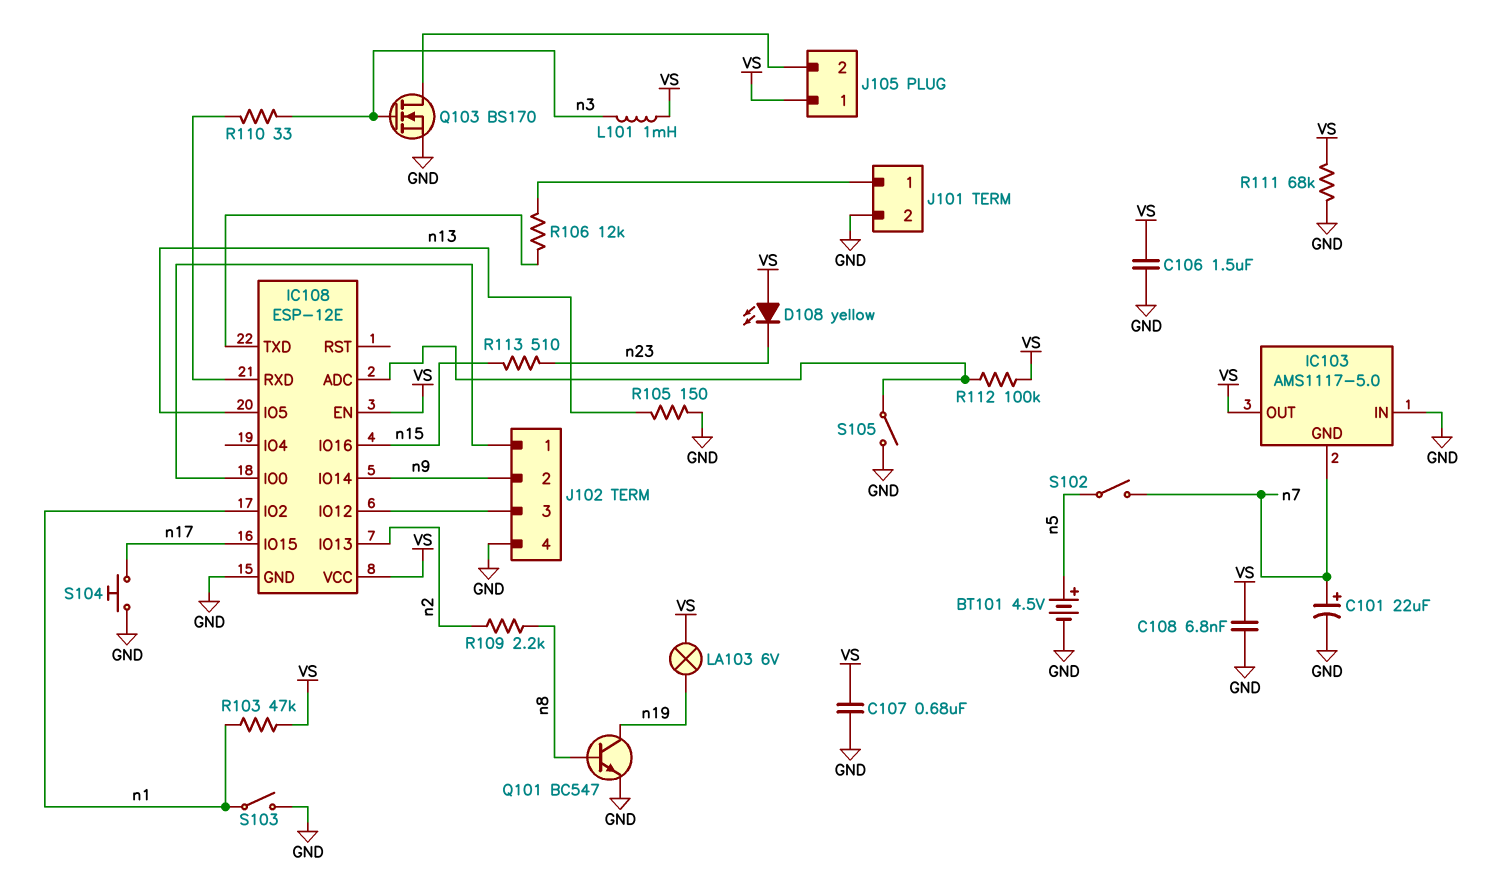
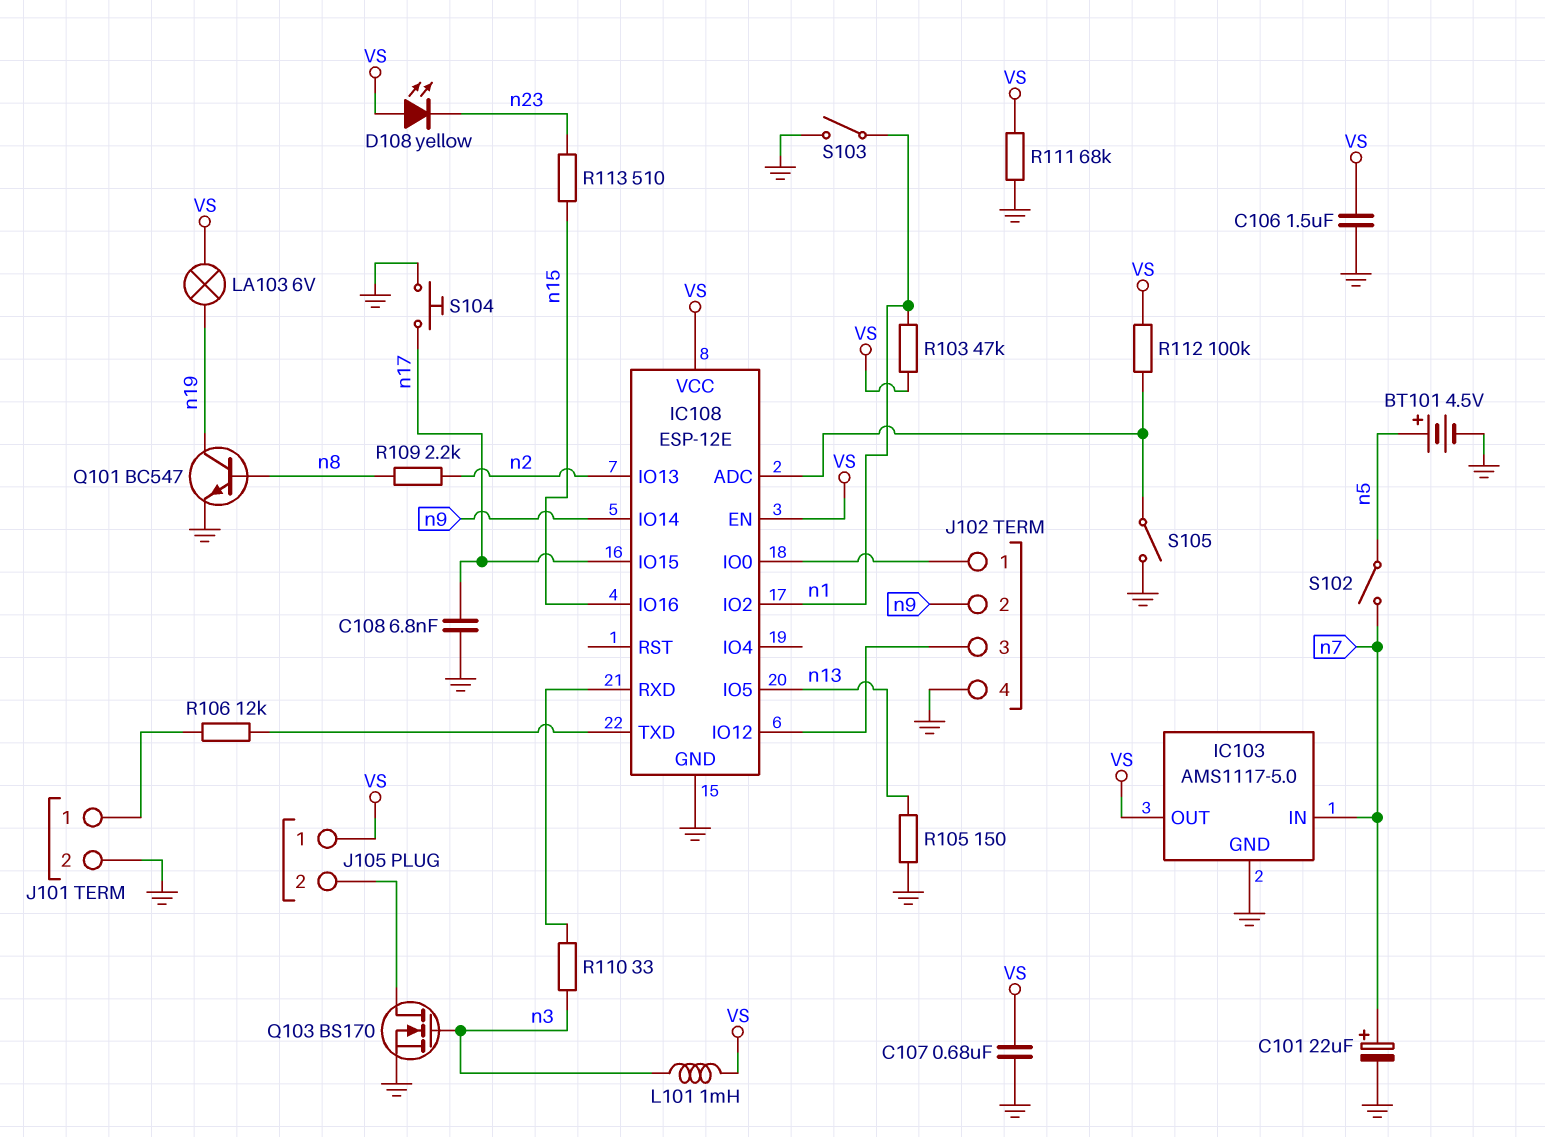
C108: 6.8nF (GND, VS) -> 6.8nF (GND, n17)
IC103 pin GND: n7 -> GND
IC103 pin IN: GND -> n7

